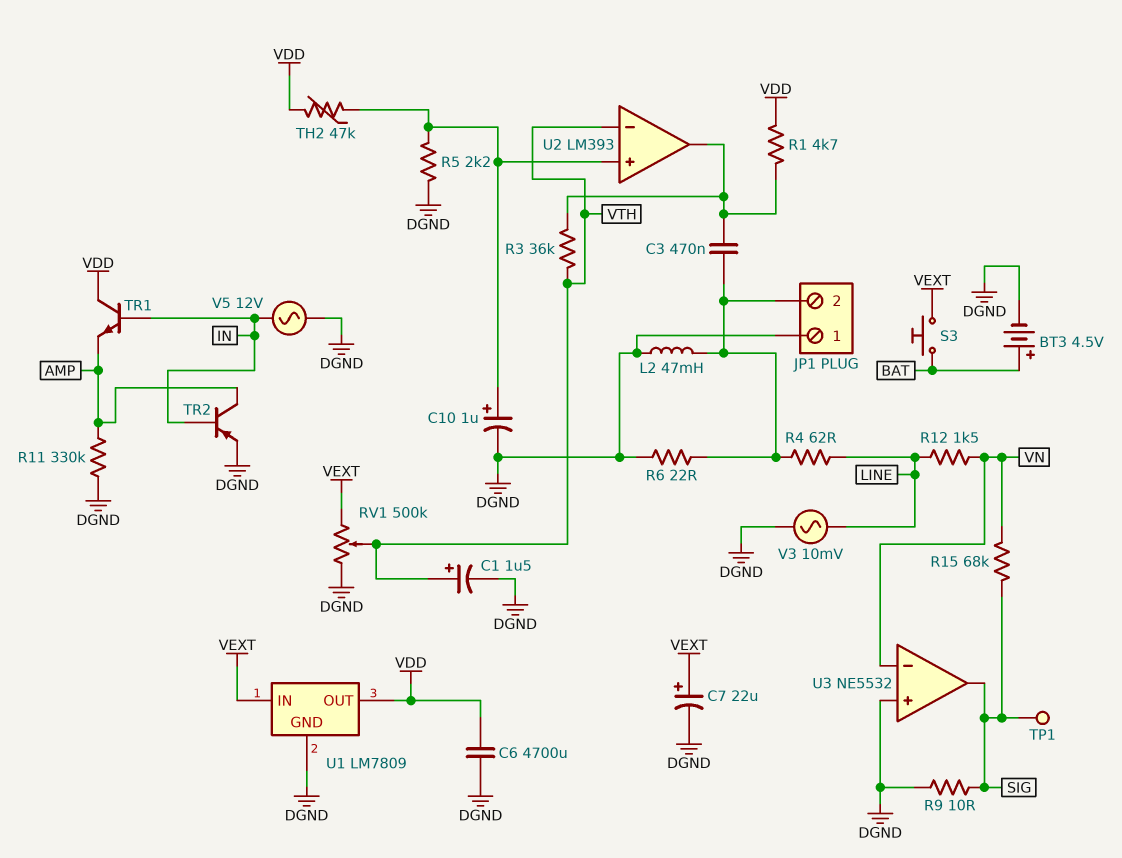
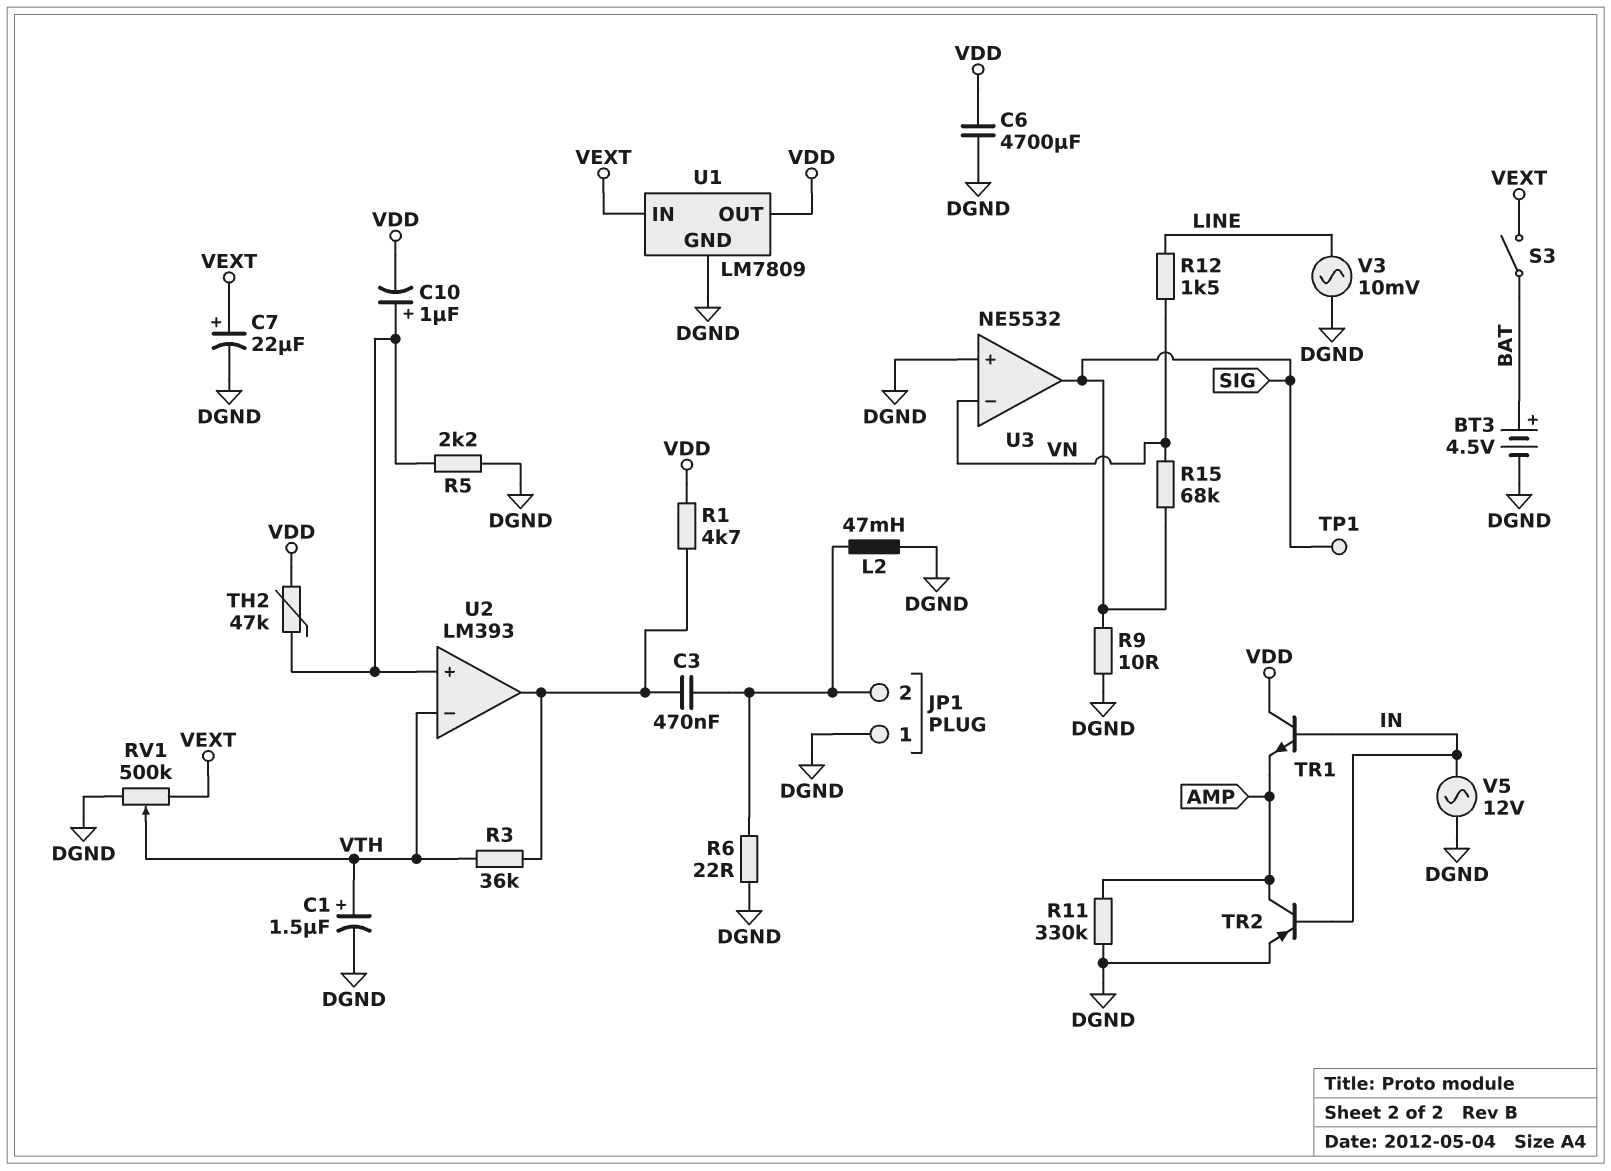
C10: 1uF (plus U2/in+, minus DGND) -> 1uF (plus U2/in+, minus VDD)
R4: 62 (JP1/2, LINE) -> none
S3: button (BAT, VEXT) -> switch (BAT, VEXT)

